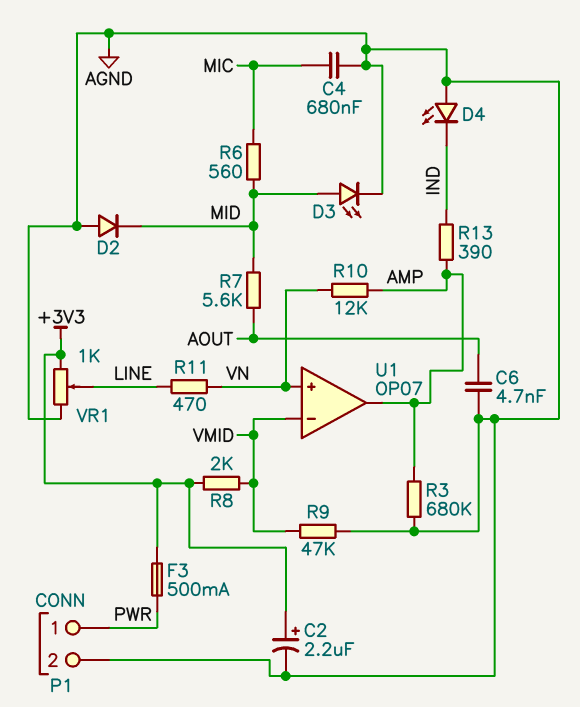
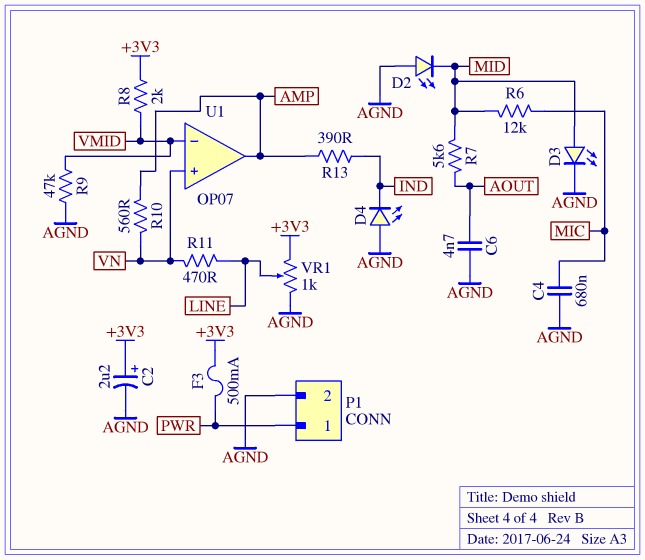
D2: diode (A AGND, K MID) -> LED (A AGND, K MID)
R3: 680k (AGND, AMP) -> none
R6: 560 (MIC, MID) -> 12k (MIC, MID)
R10: 12k (AMP, VN) -> 560 (AMP, VN)

